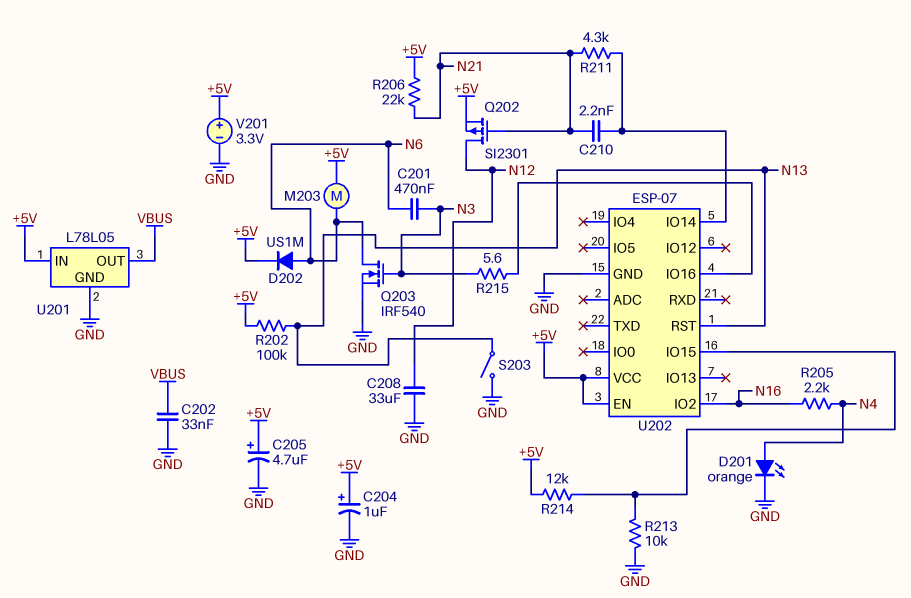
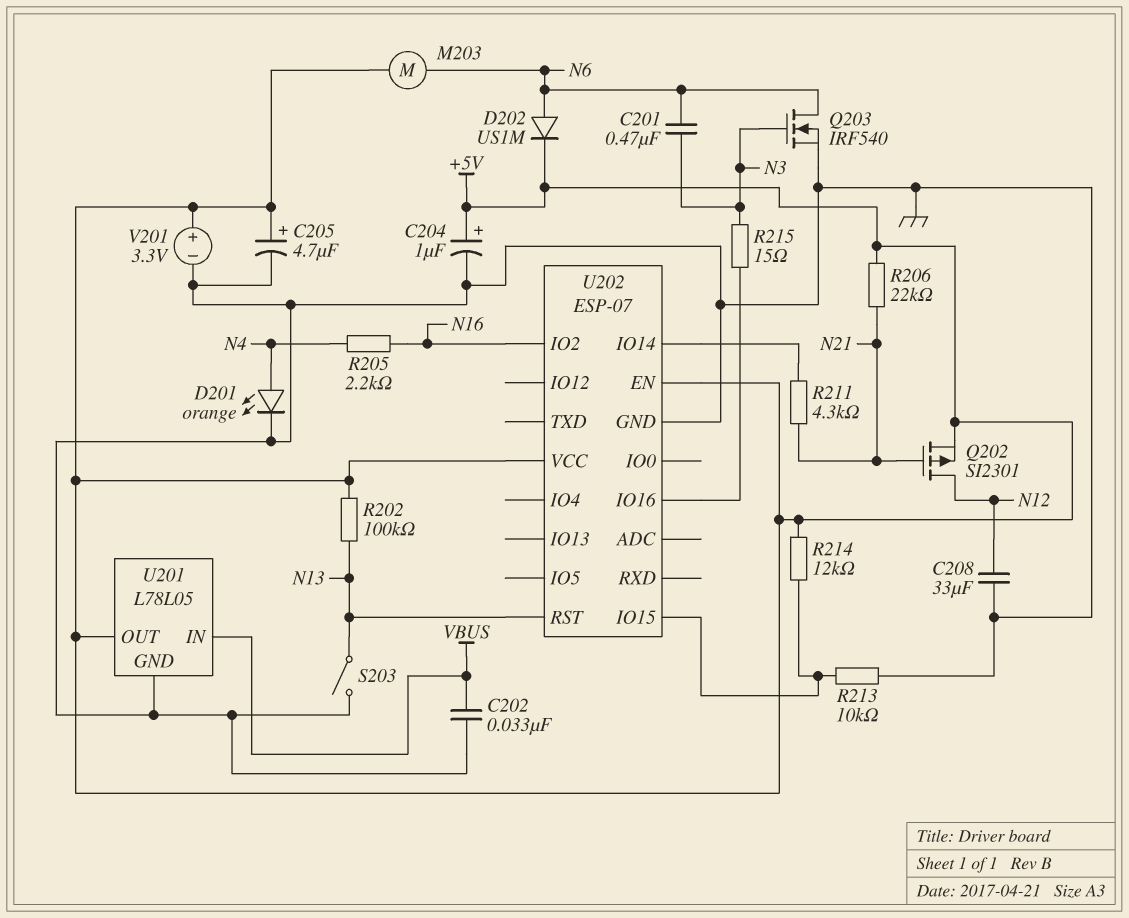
C210: 2.2nF (N21, U202/IO14) -> none
R215: 5.6 (N3, U202/IO16) -> 15 (N3, U202/IO16)
U201 pin IN: +5V -> VBUS
U201 pin OUT: VBUS -> +5V

